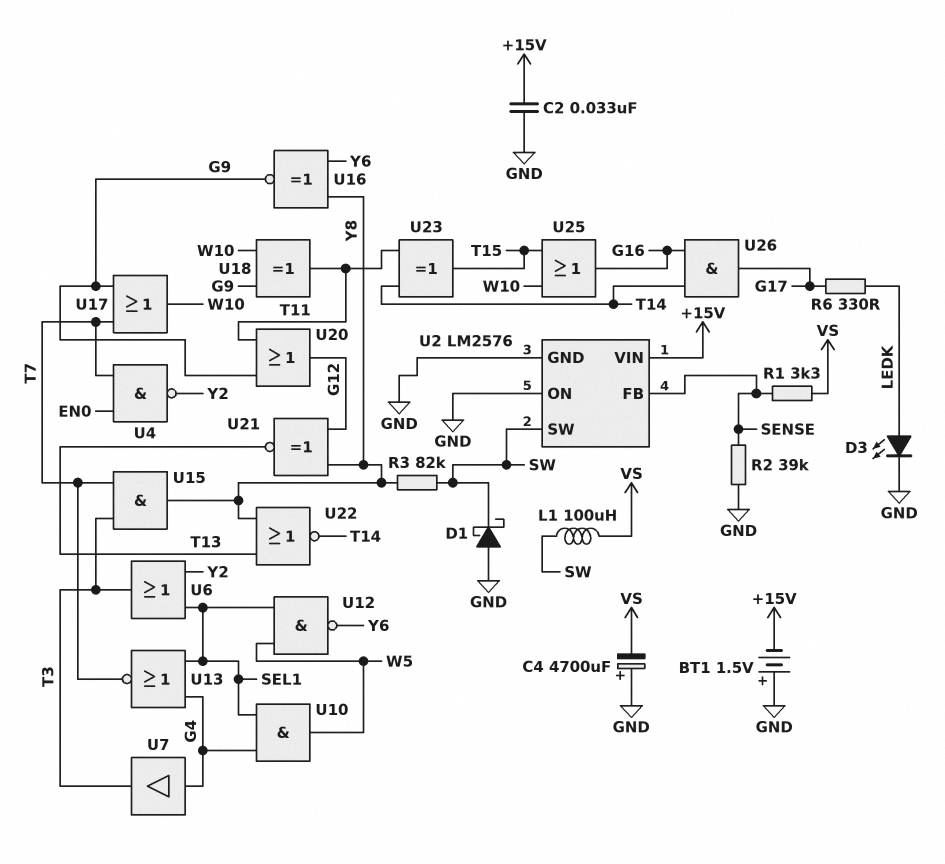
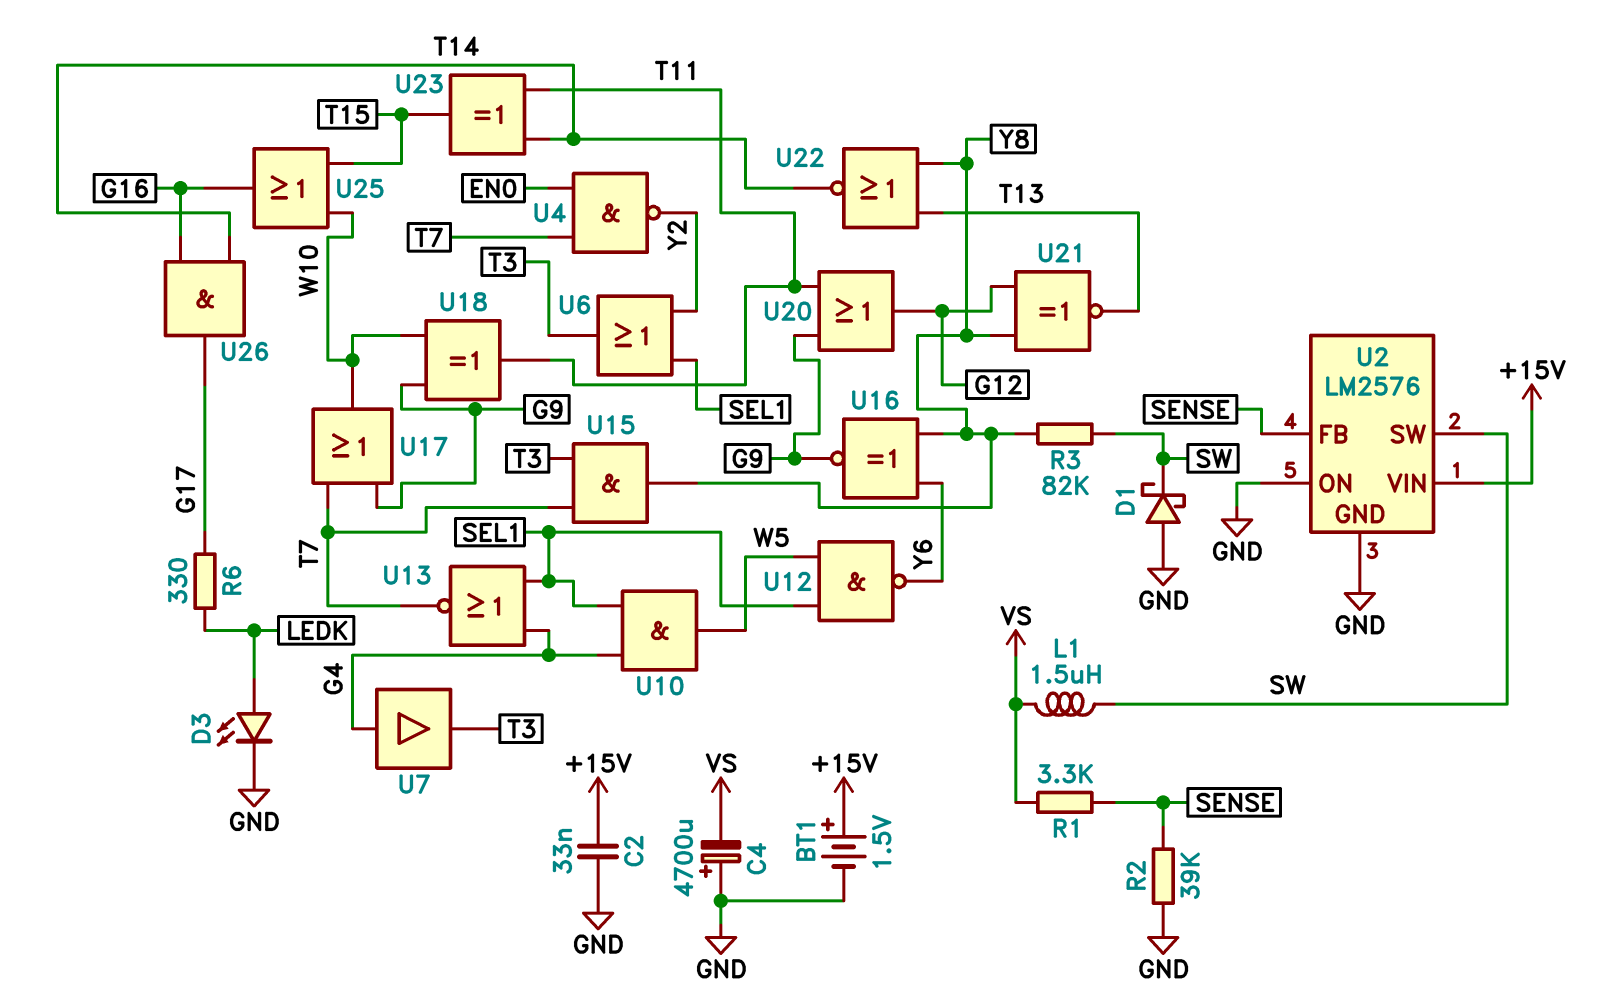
BT1: 1.5V (plus GND, minus +15V) -> 1.5V (plus +15V, minus GND)
L1: 100uH (SW, VS) -> 1.5uH (SW, VS)

